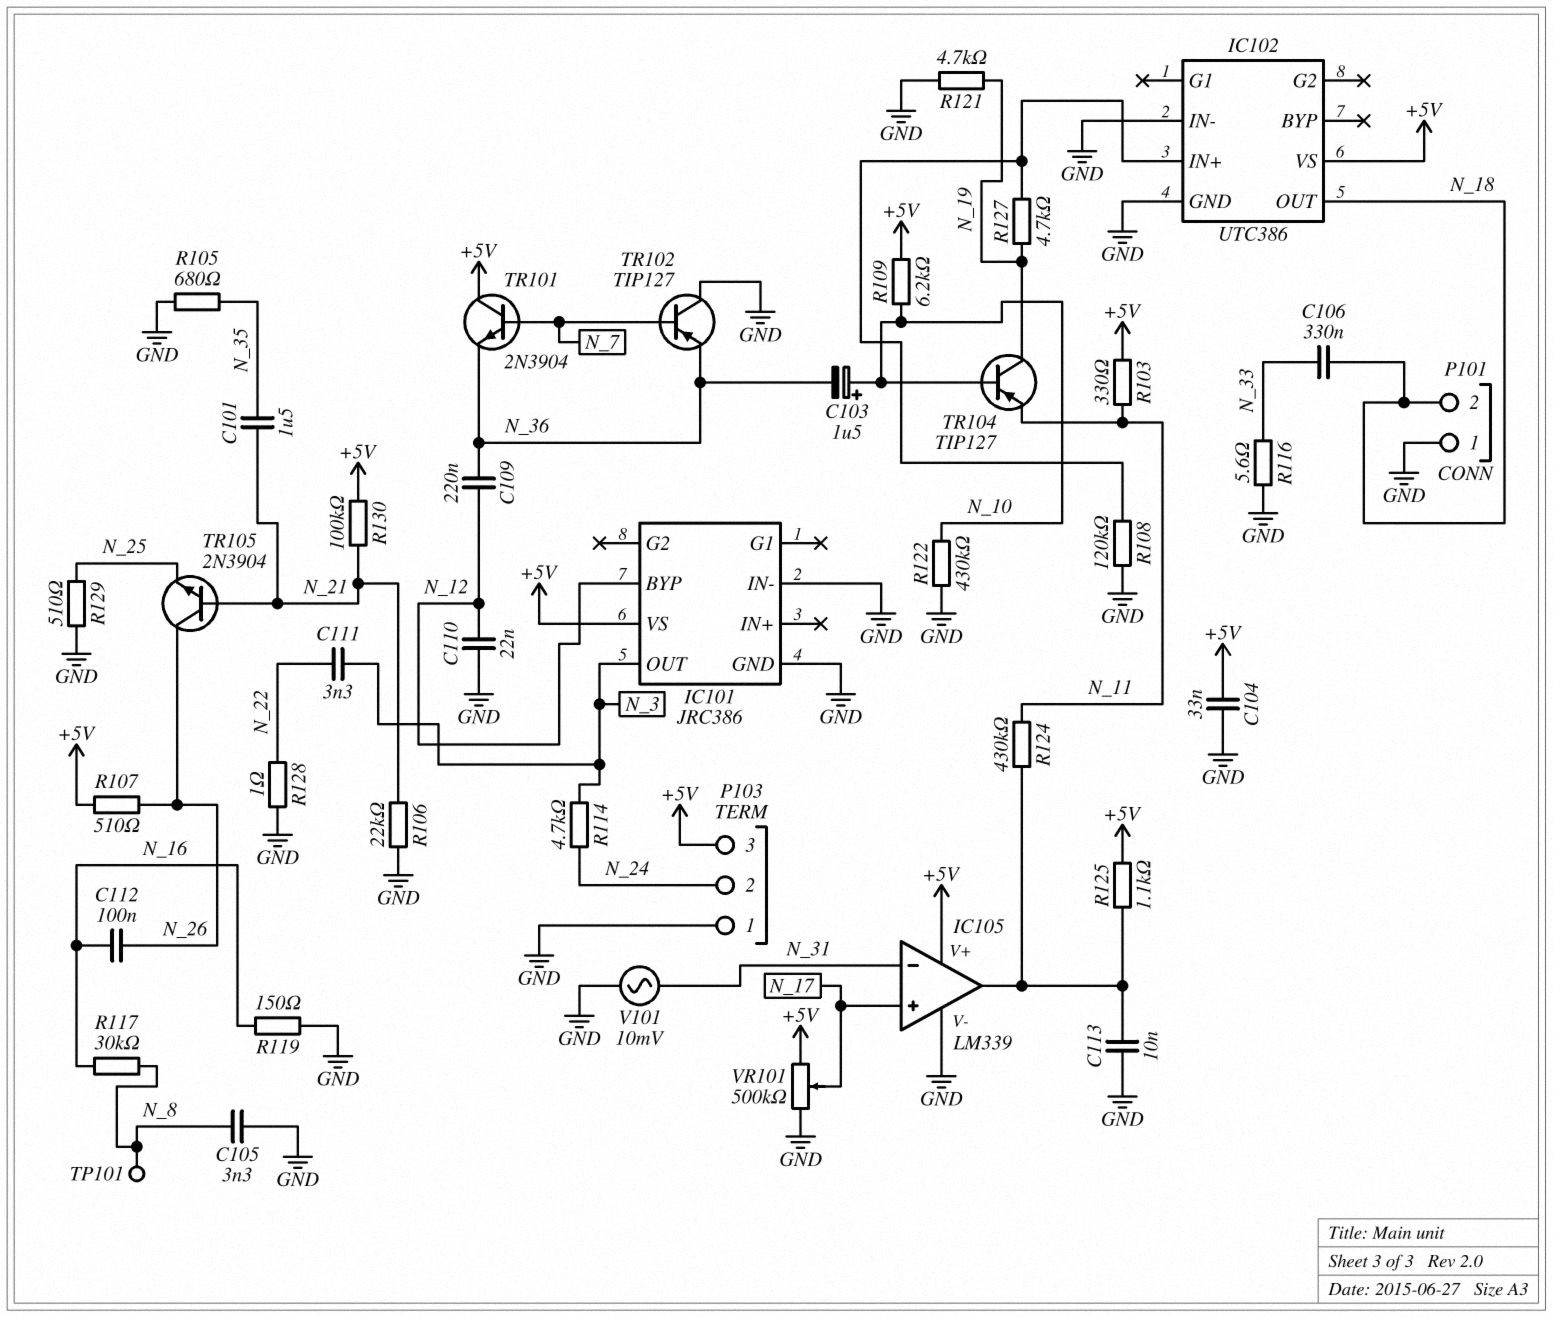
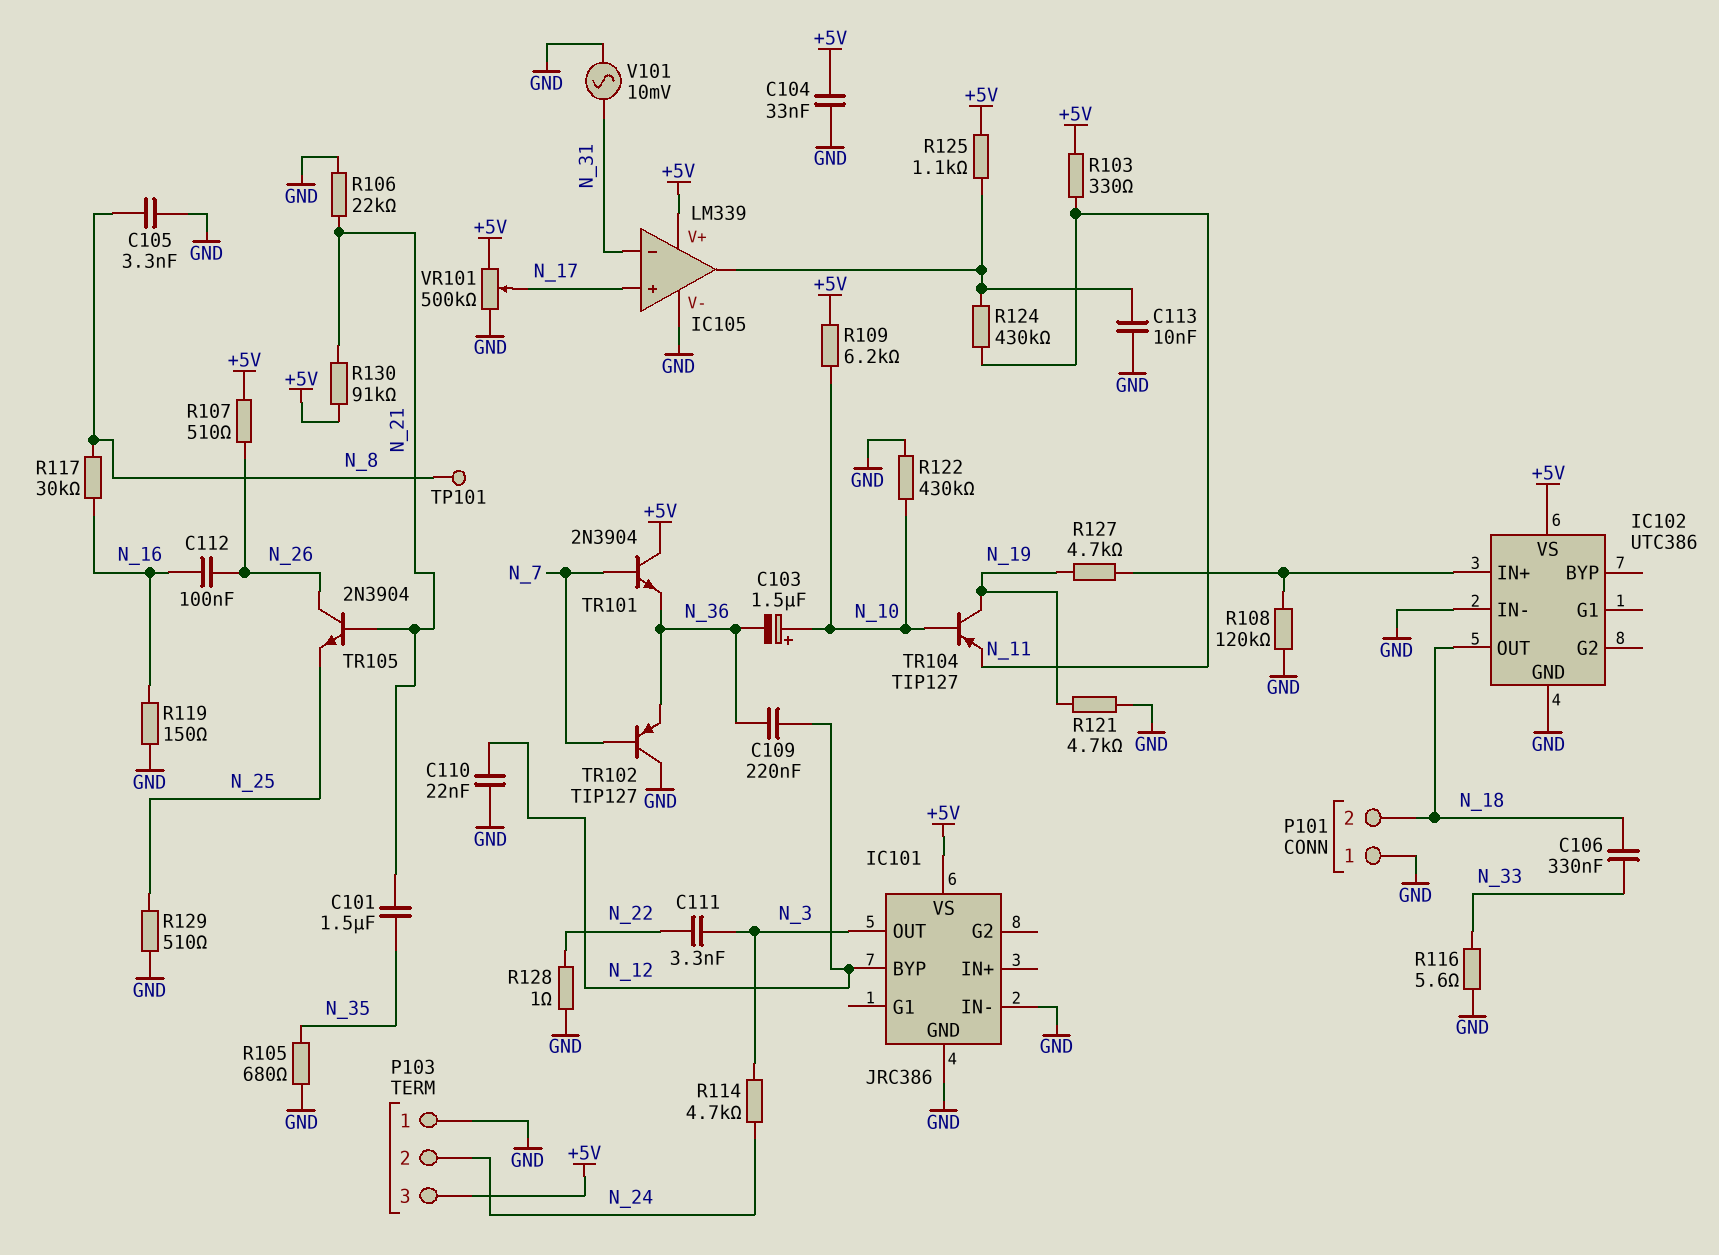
R130: 100k (+5V, N_21) -> 91k (+5V, N_21)

